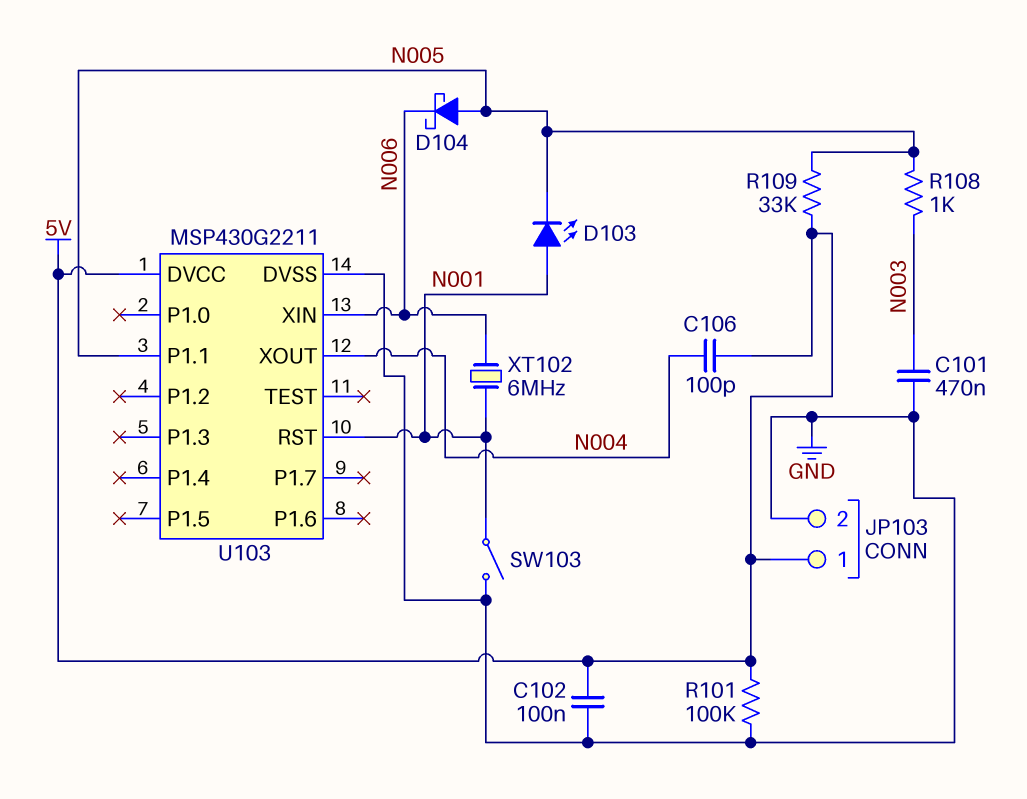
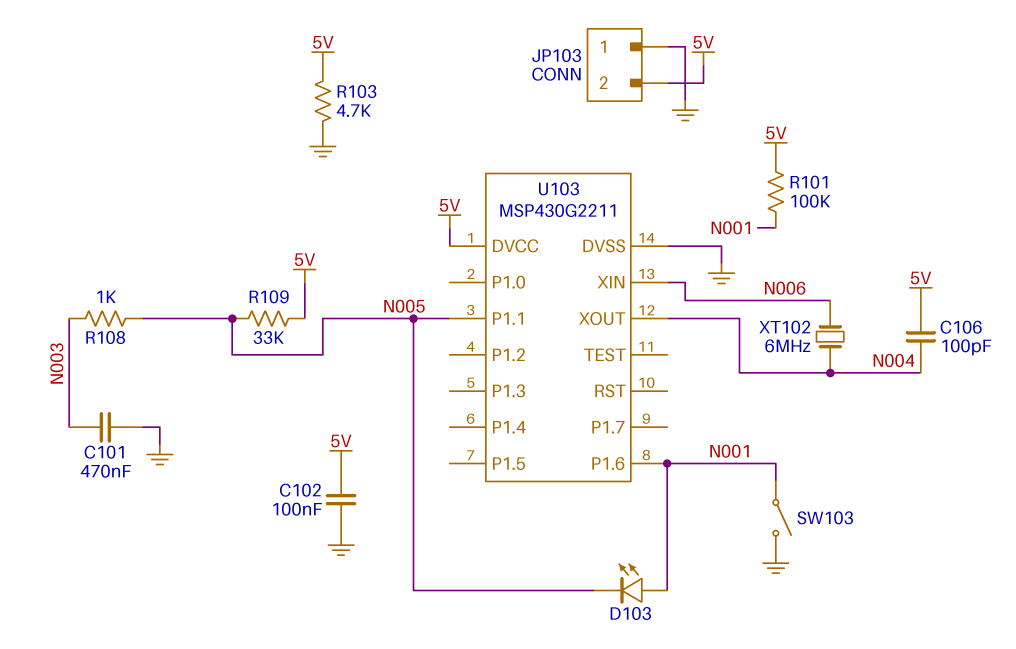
D104: schottky (A N005, K N006) -> none
JP103 pin 1: 5V -> GND
JP103 pin 2: GND -> 5V
R101: 100k (5V, GND) -> 100k (5V, N001)
R103: none -> 4.7k (5V, GND)
U103 pin P1.6: none -> N001
U103 pin RST: N001 -> none
XT102: 6MHz (N001, N006) -> 6MHz (N004, N006)

